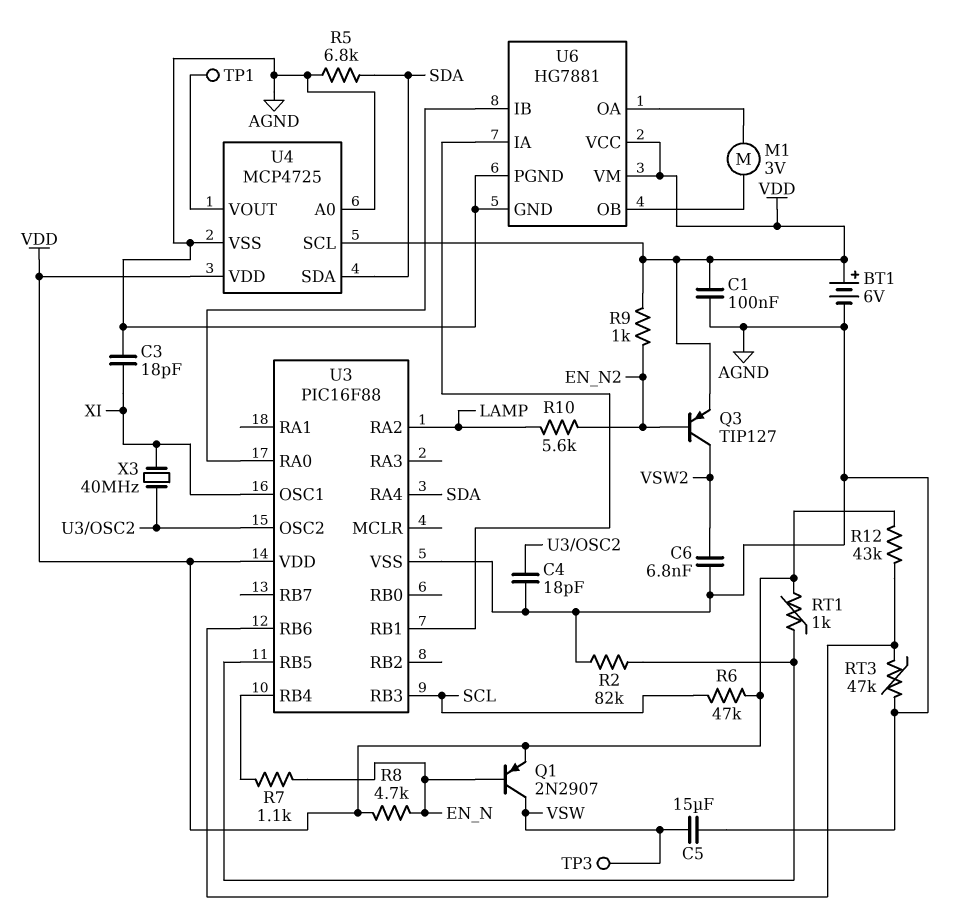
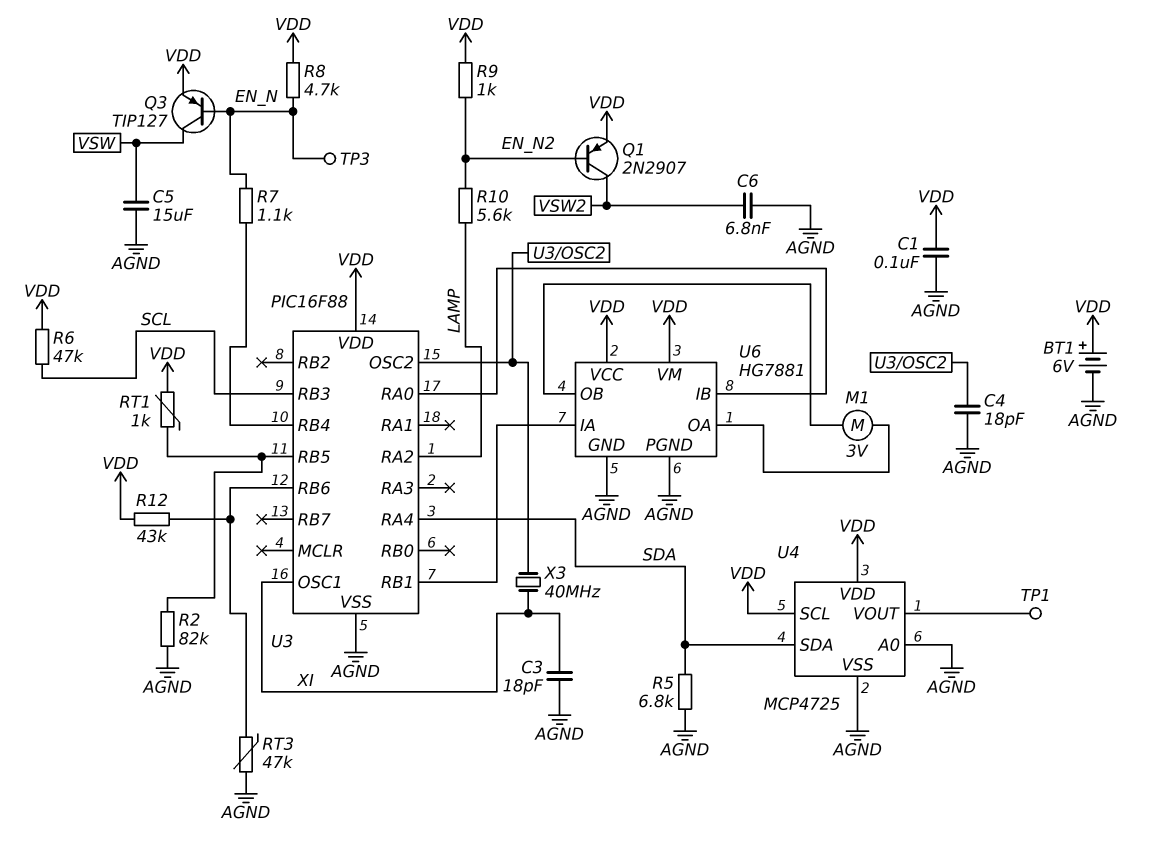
Q1: PNP 2N2907 (B EN_N, C VSW, E VDD) -> PNP 2N2907 (B EN_N2, C VSW2, E VDD)
Q3: PNP TIP127 (B EN_N2, C VSW2, E VDD) -> PNP TIP127 (B EN_N, C VSW, E VDD)
TP3: test point (VSW) -> test point (EN_N)

